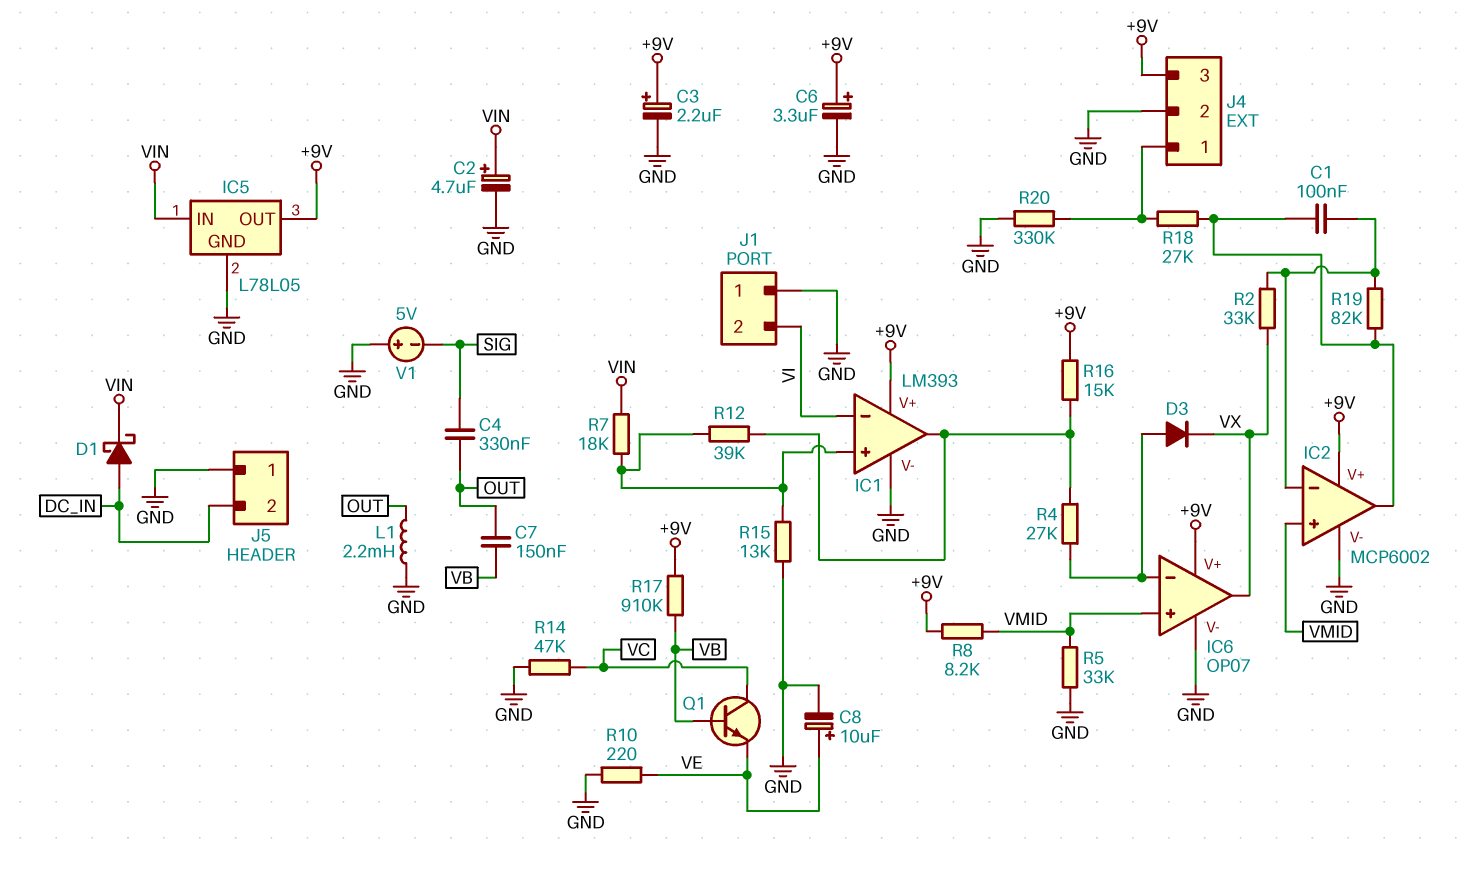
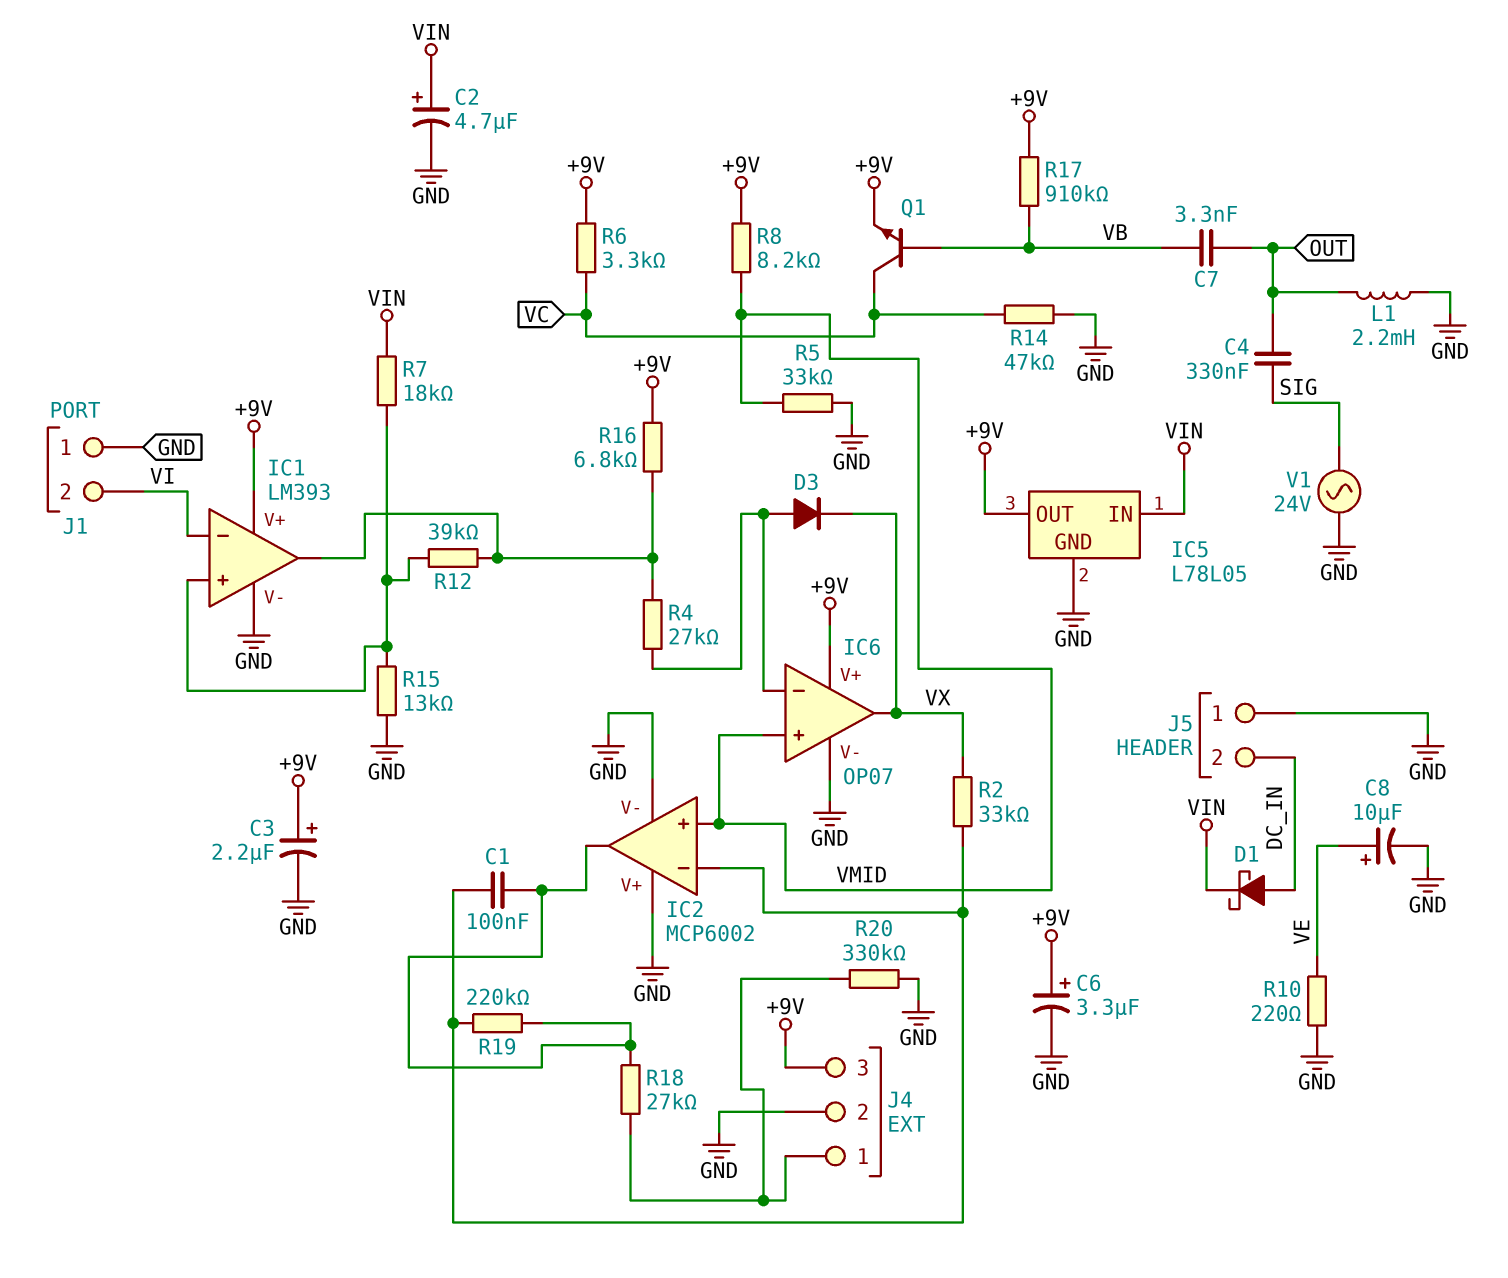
C7: 150nF (OUT, VB) -> 3.3nF (OUT, VB)
IC2 pin V+: +9V -> GND
Q1: NPN (B VB, C VC, E VE) -> NPN (B VB, C VC, E +9V)
R6: none -> 3.3k (+9V, VC)
R16: 15k (+9V, IC1/out) -> 6.8k (+9V, IC1/out)
R19: 82k (IC2/in-, IC2/out) -> 220k (IC2/in-, IC2/out)
V1: 5V (plus GND, minus SIG) -> AC 24V (GND, SIG)

